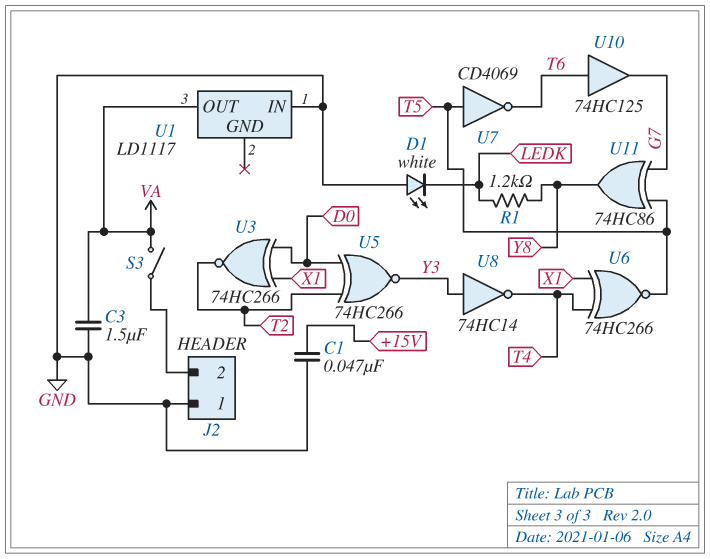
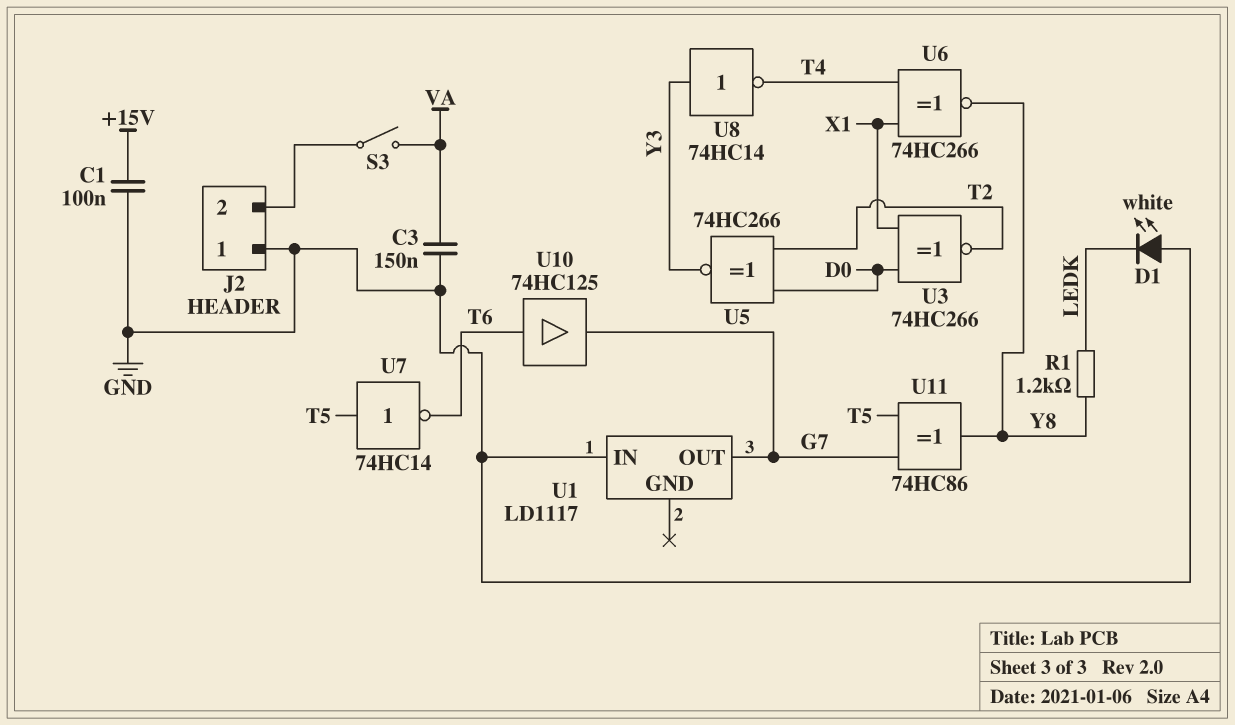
C1: 47nF (+15V, GND) -> 100nF (+15V, GND)
C3: 1.5uF (GND, VA) -> 150nF (GND, VA)
U1 pin OUT: VA -> G7
U6: XNOR 74HC266 (in T4, in X1, out T5) -> XNOR 74HC266 (in T4, in X1, out Y8)
U7: NOT CD4069 (in T5, out T6) -> NOT 74HC14 (in T5, out T6)

